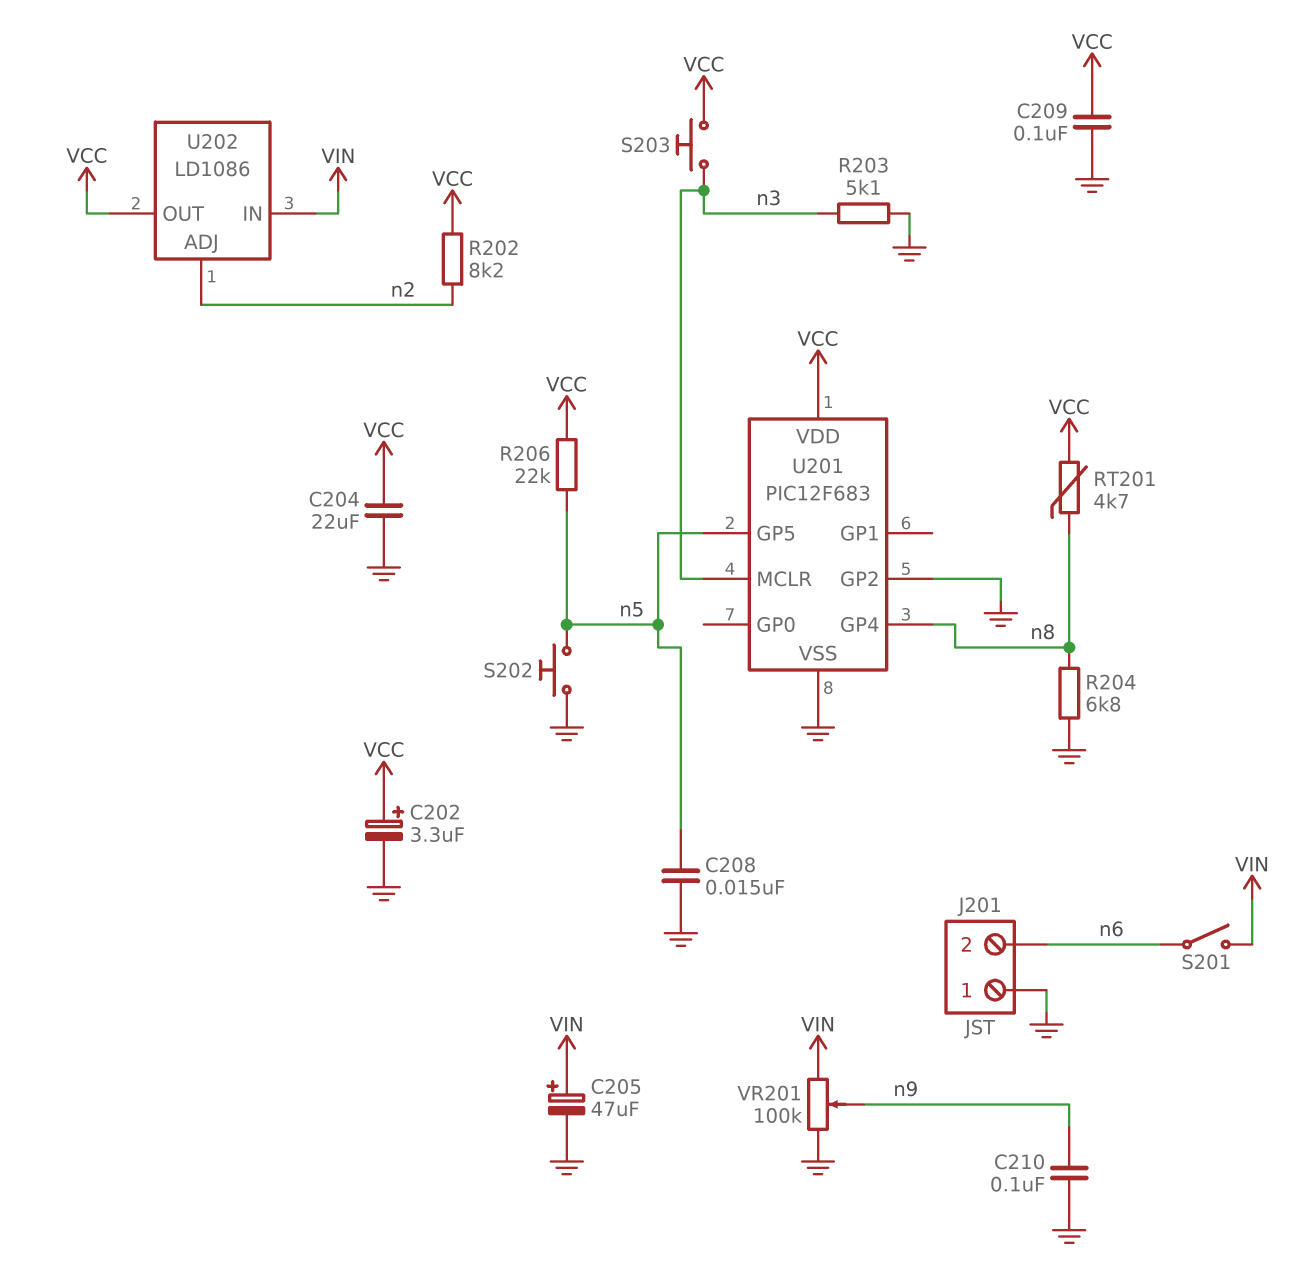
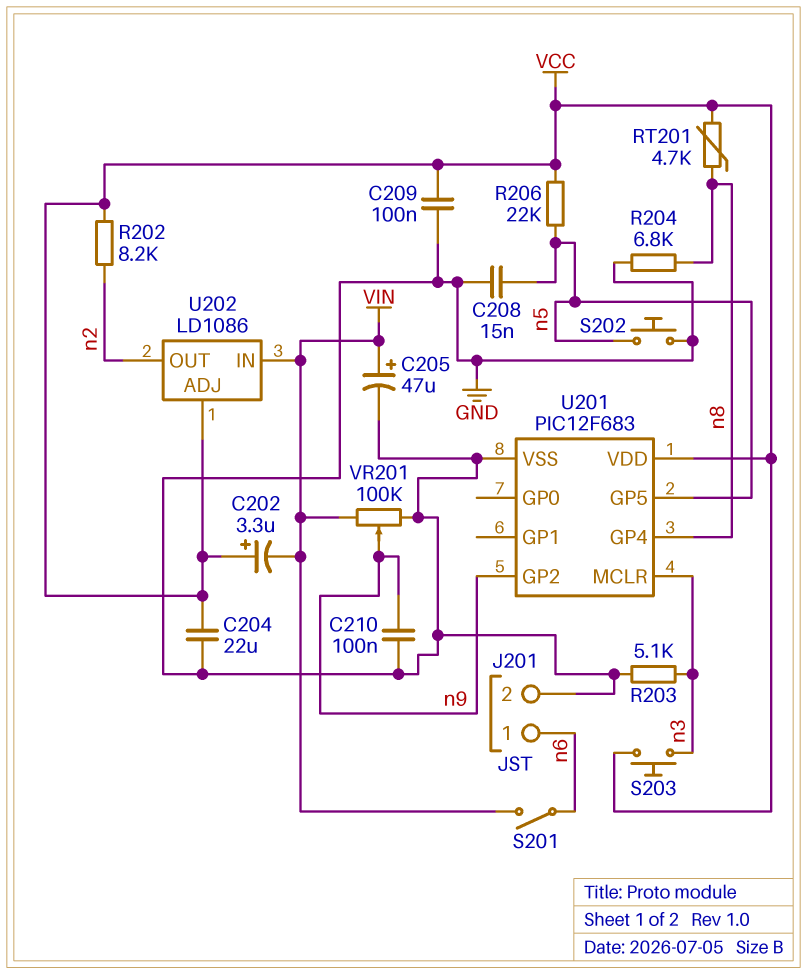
C202: 3.3uF (plus VCC, minus GND) -> 3.3uF (plus VCC, minus VIN)
J201 pin 1: GND -> n6
J201 pin 2: n6 -> GND
U201 pin GP2: GND -> n9
U202 pin ADJ: n2 -> VCC
U202 pin OUT: VCC -> n2

